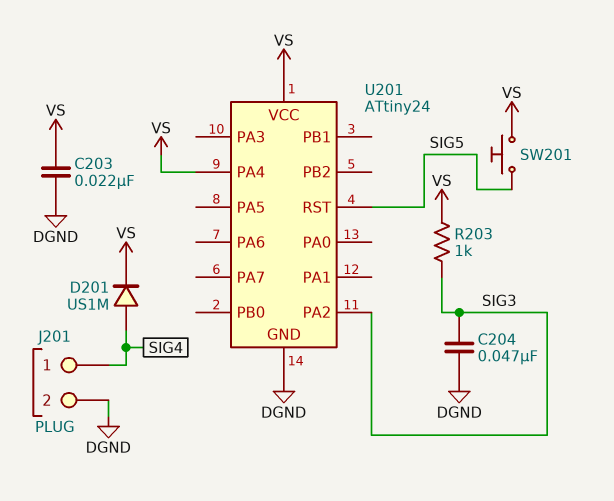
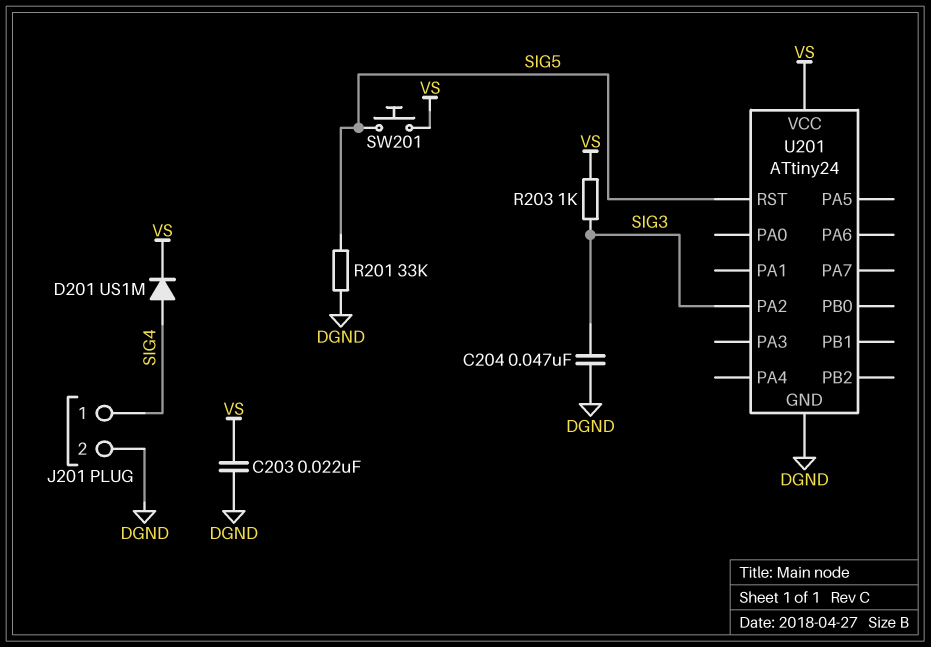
R201: none -> 33k (DGND, SIG5)
U201 pin PA4: VS -> none

